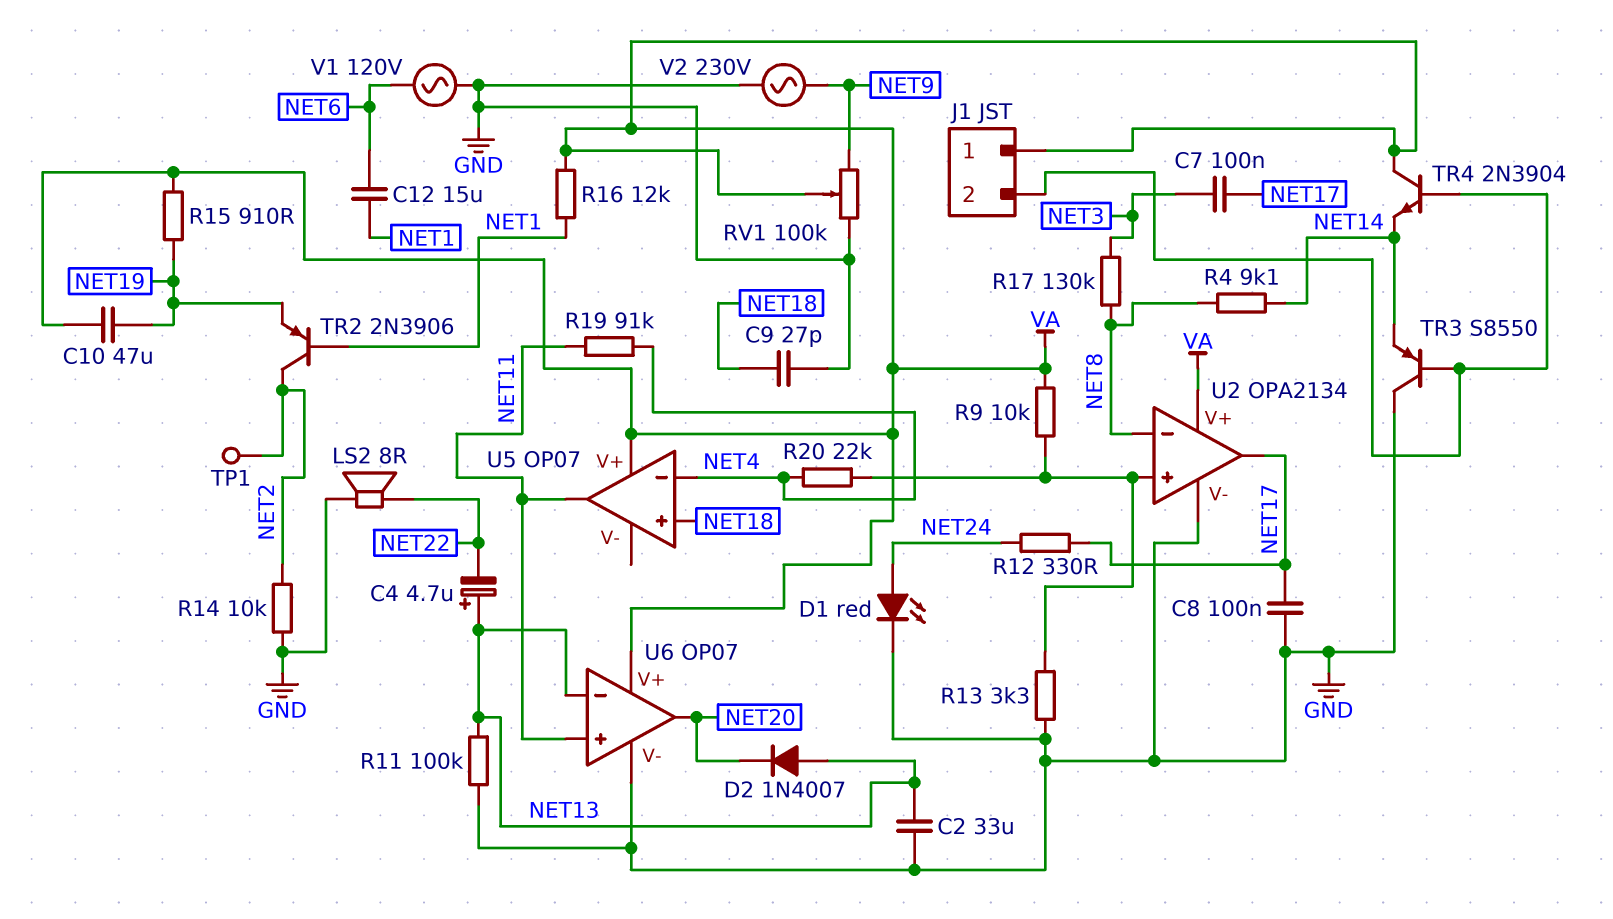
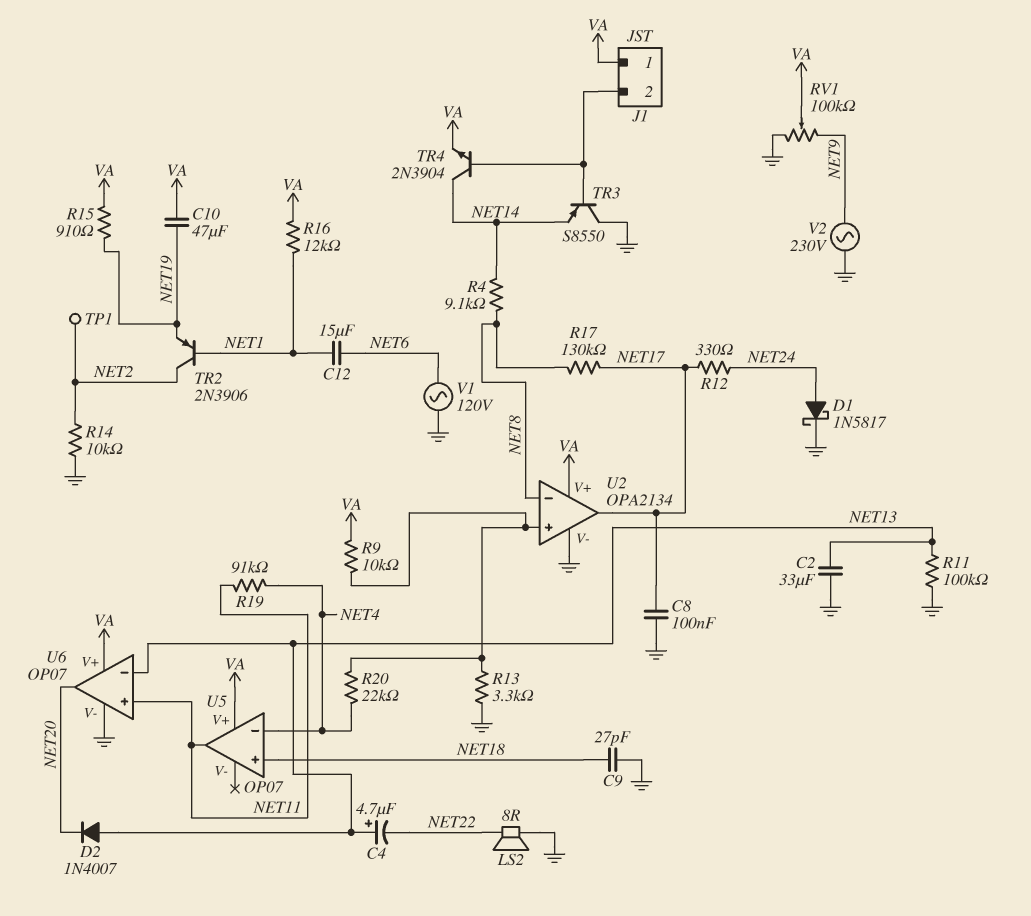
C7: 100nF (NET3, NET17) -> none
D1: LED red (A NET24, K GND) -> schottky 1N5817 (A NET24, K GND)
R17: 130k (NET3, NET8) -> 130k (NET8, NET17)
TR4: NPN 2N3904 (B J1/2, C VA, E NET14) -> NPN 2N3904 (B J1/2, C NET14, E VA)

